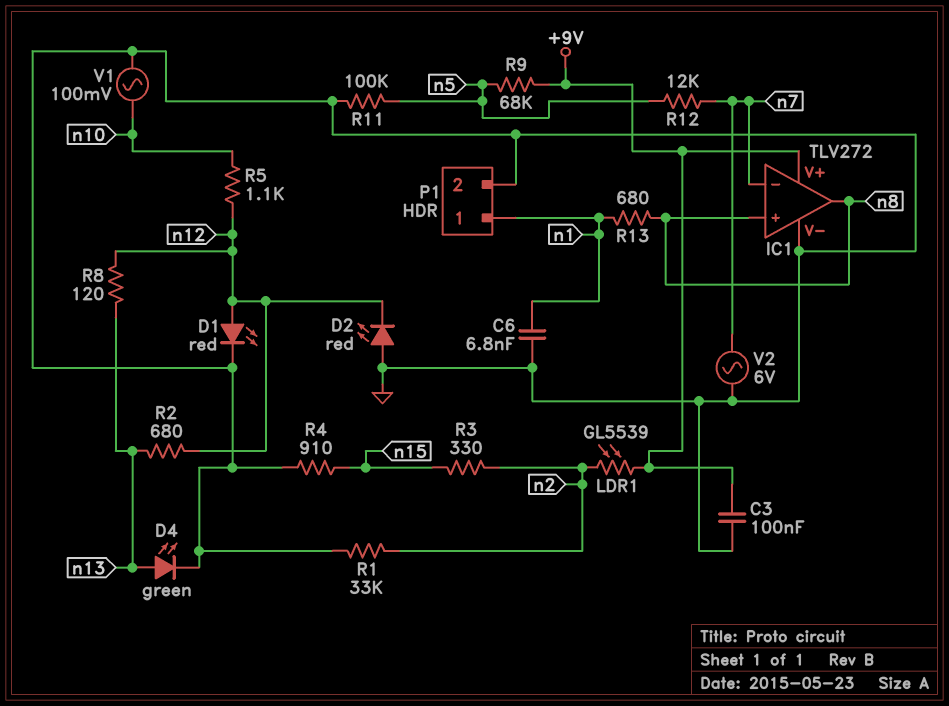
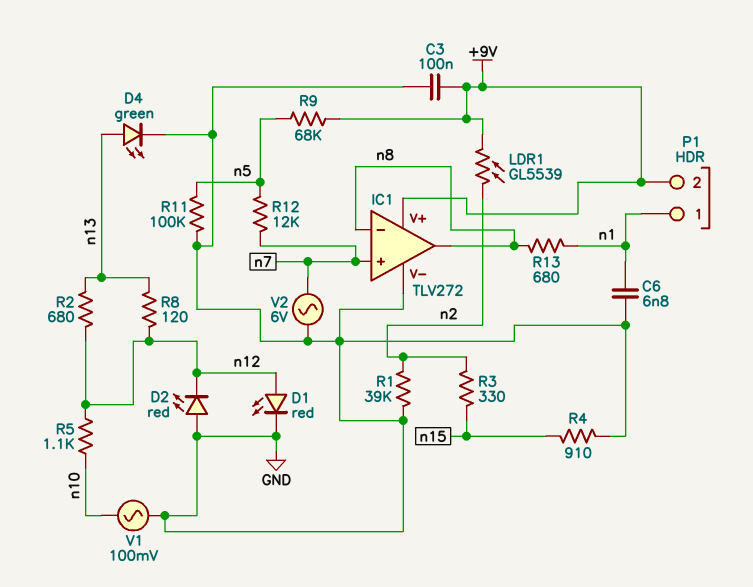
IC1 pin in+: n8 -> n7
IC1 pin in-: n7 -> n8
P1 pin 2: GND -> +9V
R1: 33k (GND, n2) -> 39k (GND, n2)

